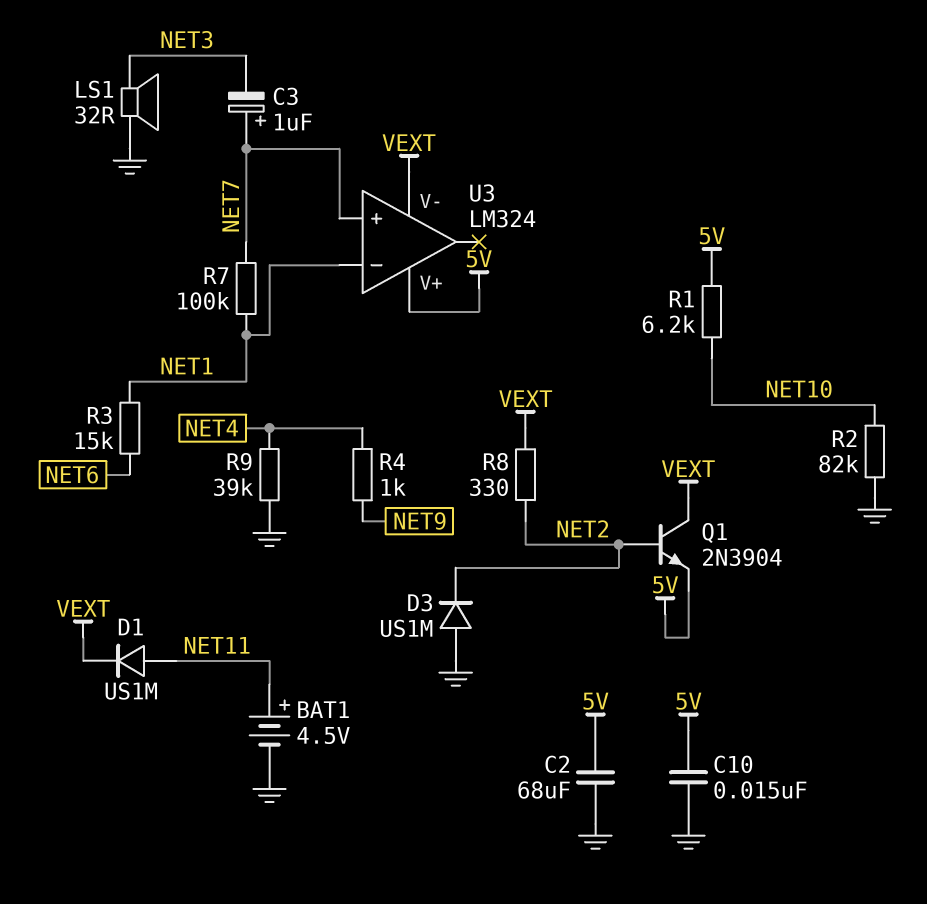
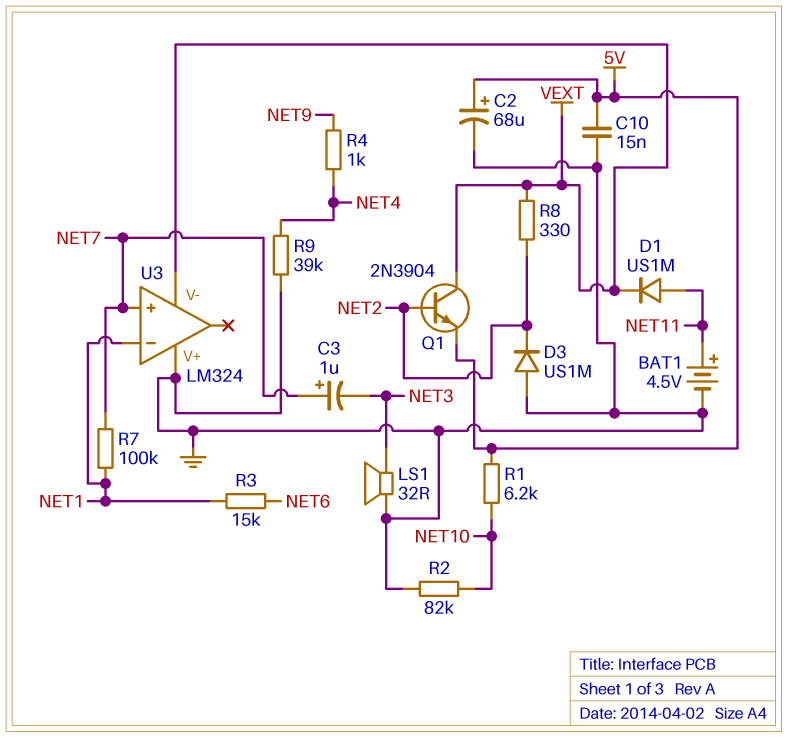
C2: 68uF (5V, GND) -> 68uF (plus 5V, minus GND)
U3 pin V+: 5V -> GND

